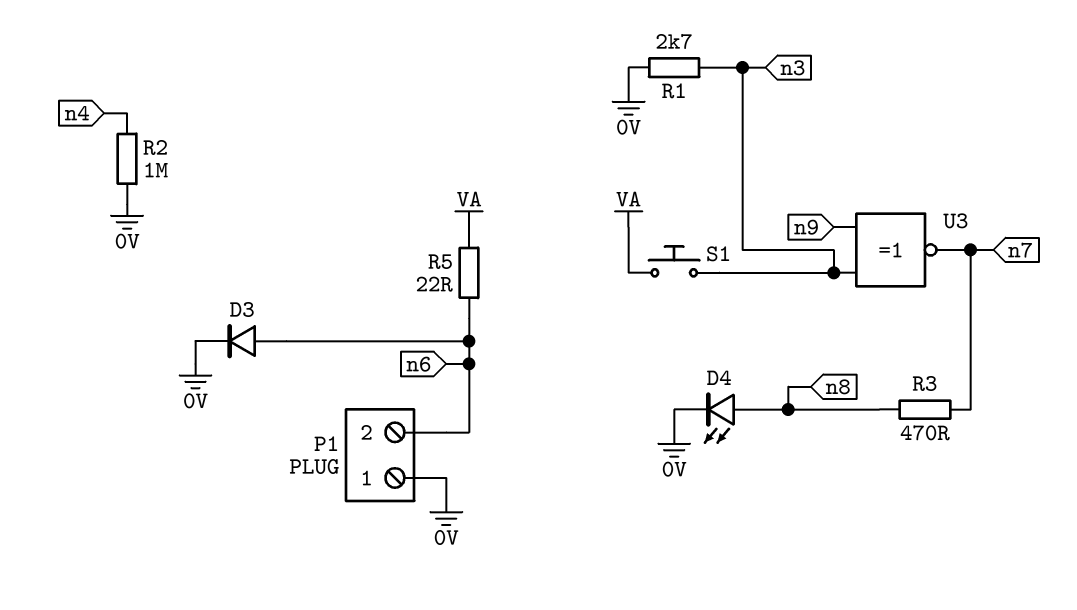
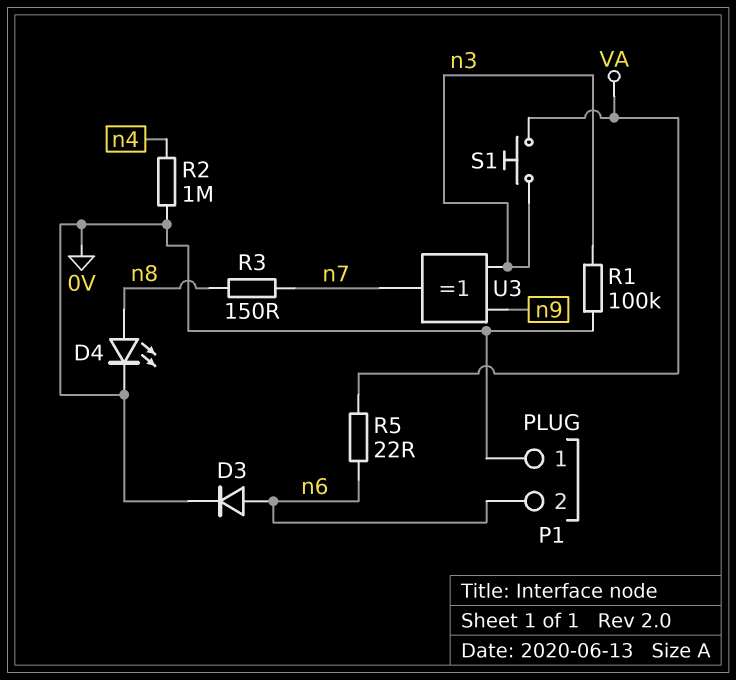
R1: 2.7k (0V, n3) -> 100k (0V, n3)
R3: 470 (n7, n8) -> 150 (n7, n8)
U3: XNOR (in n3, in n9, out n7) -> XOR (in n3, in n9, out n7)

